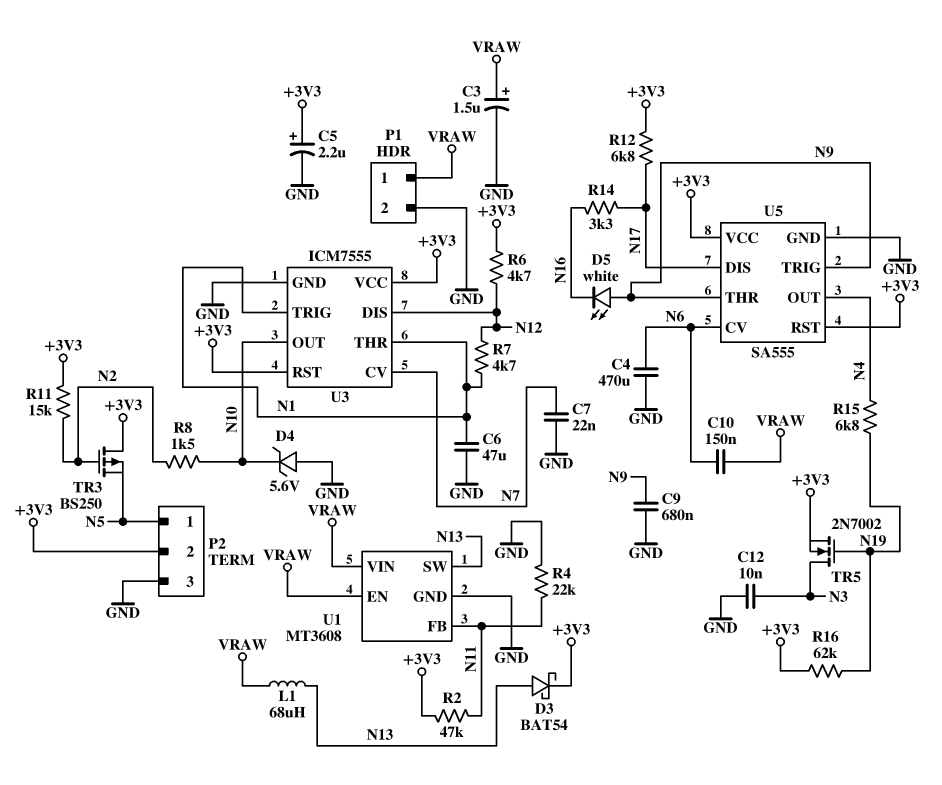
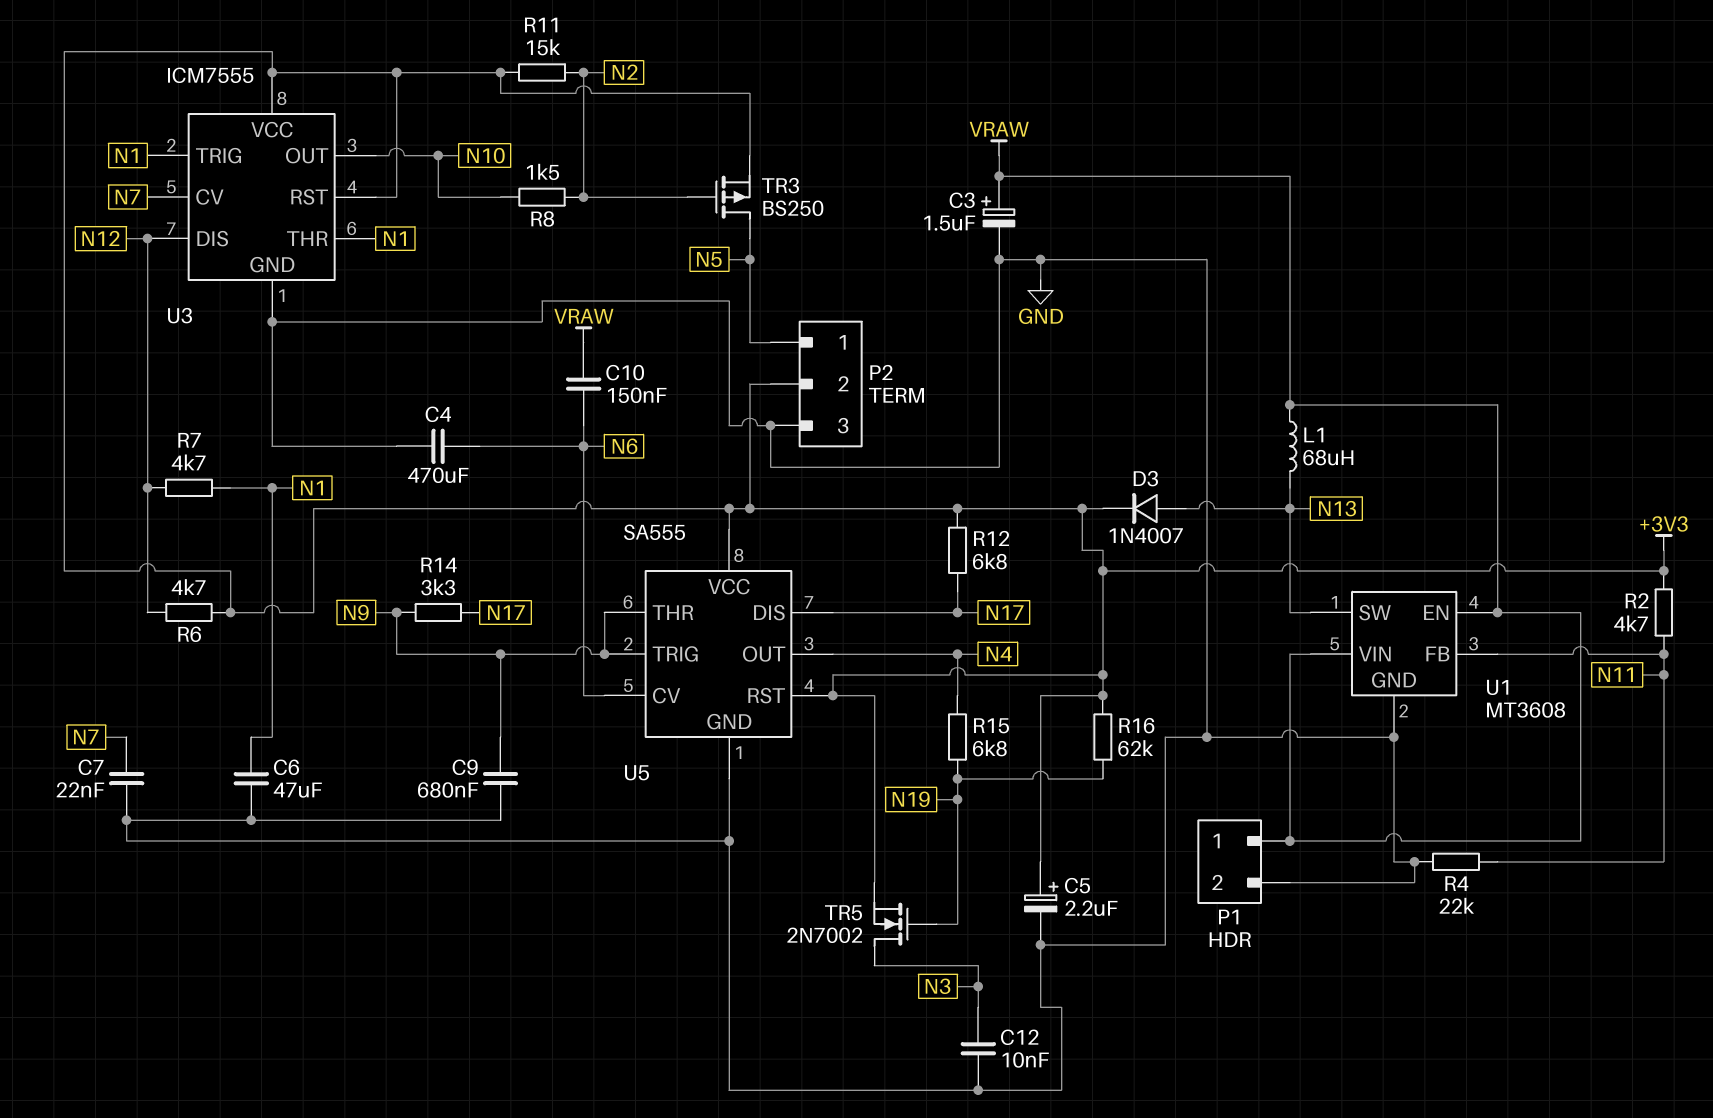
D3: schottky BAT54 (A N13, K +3V3) -> diode 1N4007 (A N13, K +3V3)
D4: zener 5.6V (A GND, K N10) -> none
D5: LED white (A N9, K N16) -> none
R2: 47k (+3V3, N11) -> 4.7k (+3V3, N11)
R14: 3.3k (N16, N17) -> 3.3k (N9, N17)
TR3: PMOS BS250 (G N2, D +3V3, S N5) -> PMOS BS250 (G N2, D N5, S +3V3)

